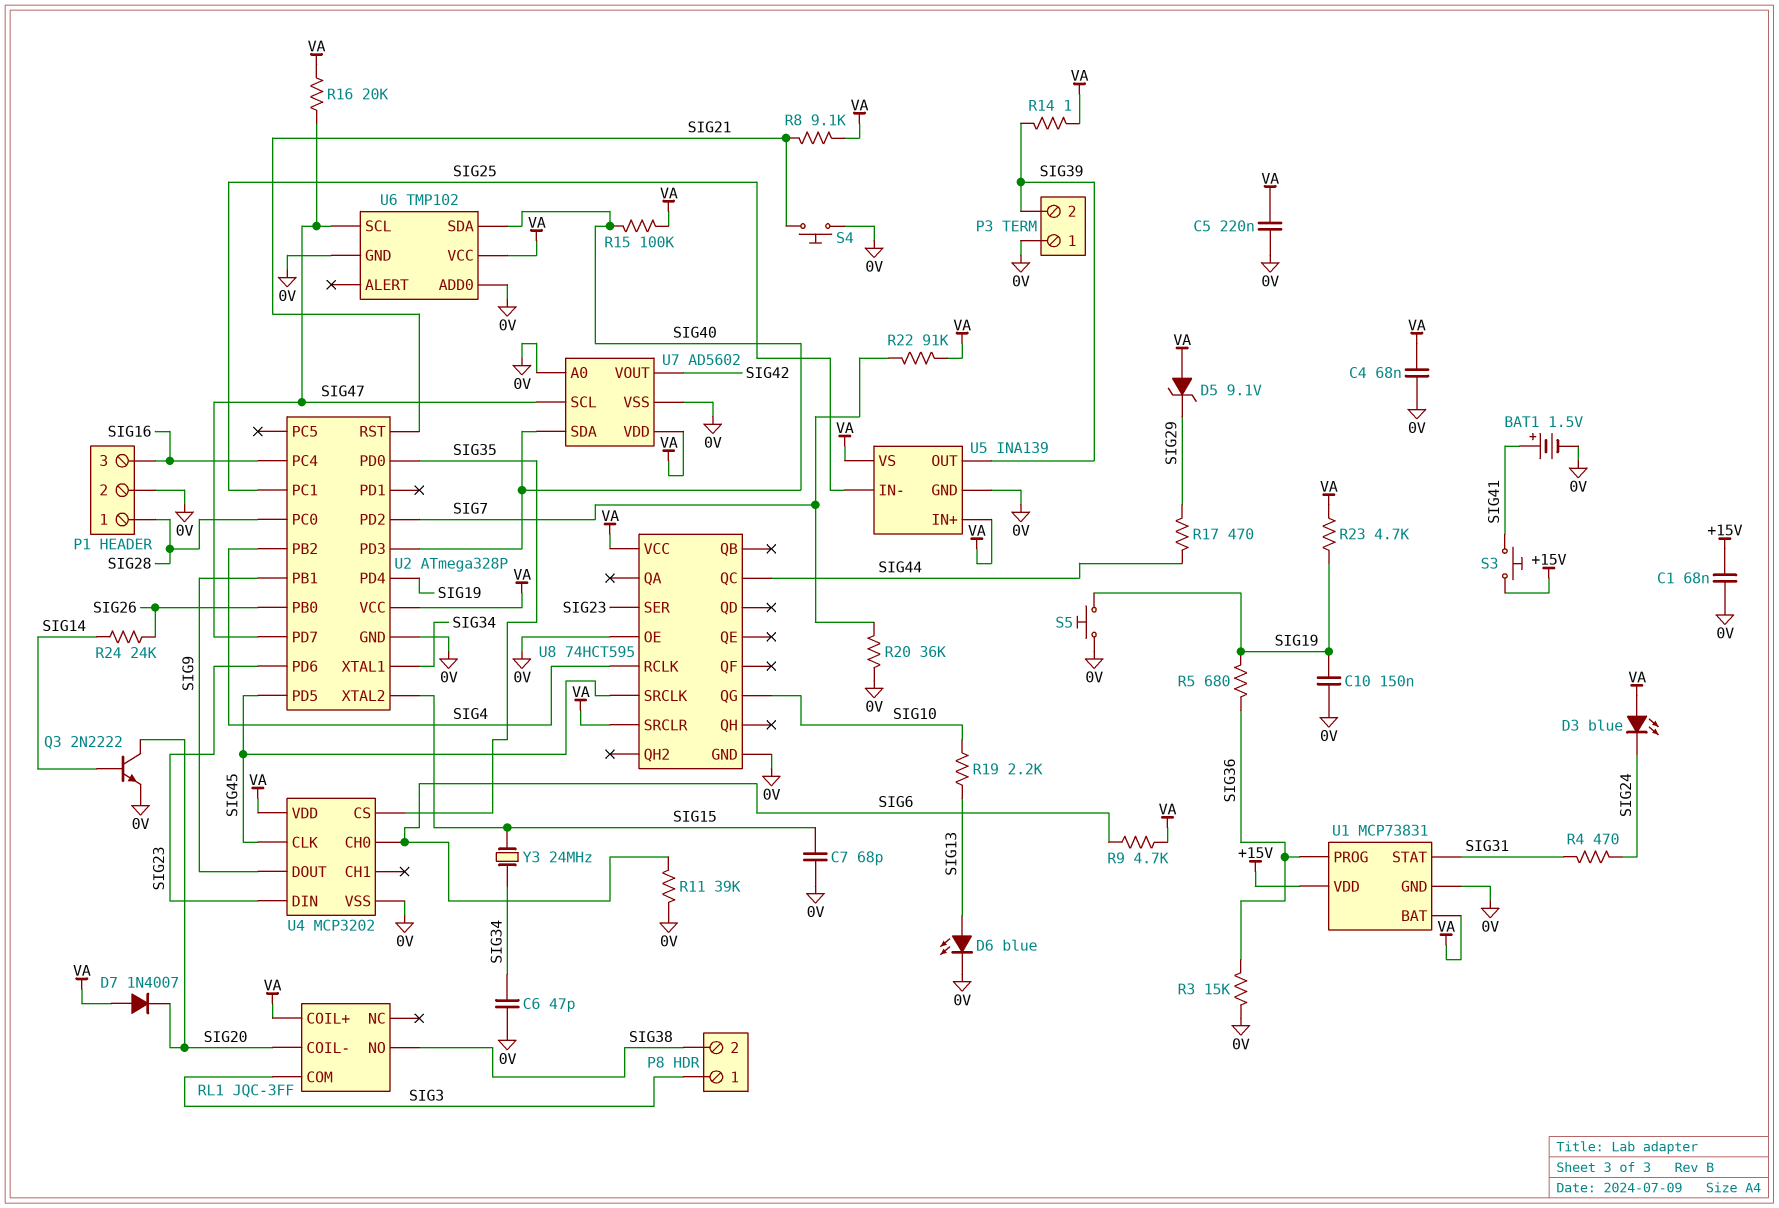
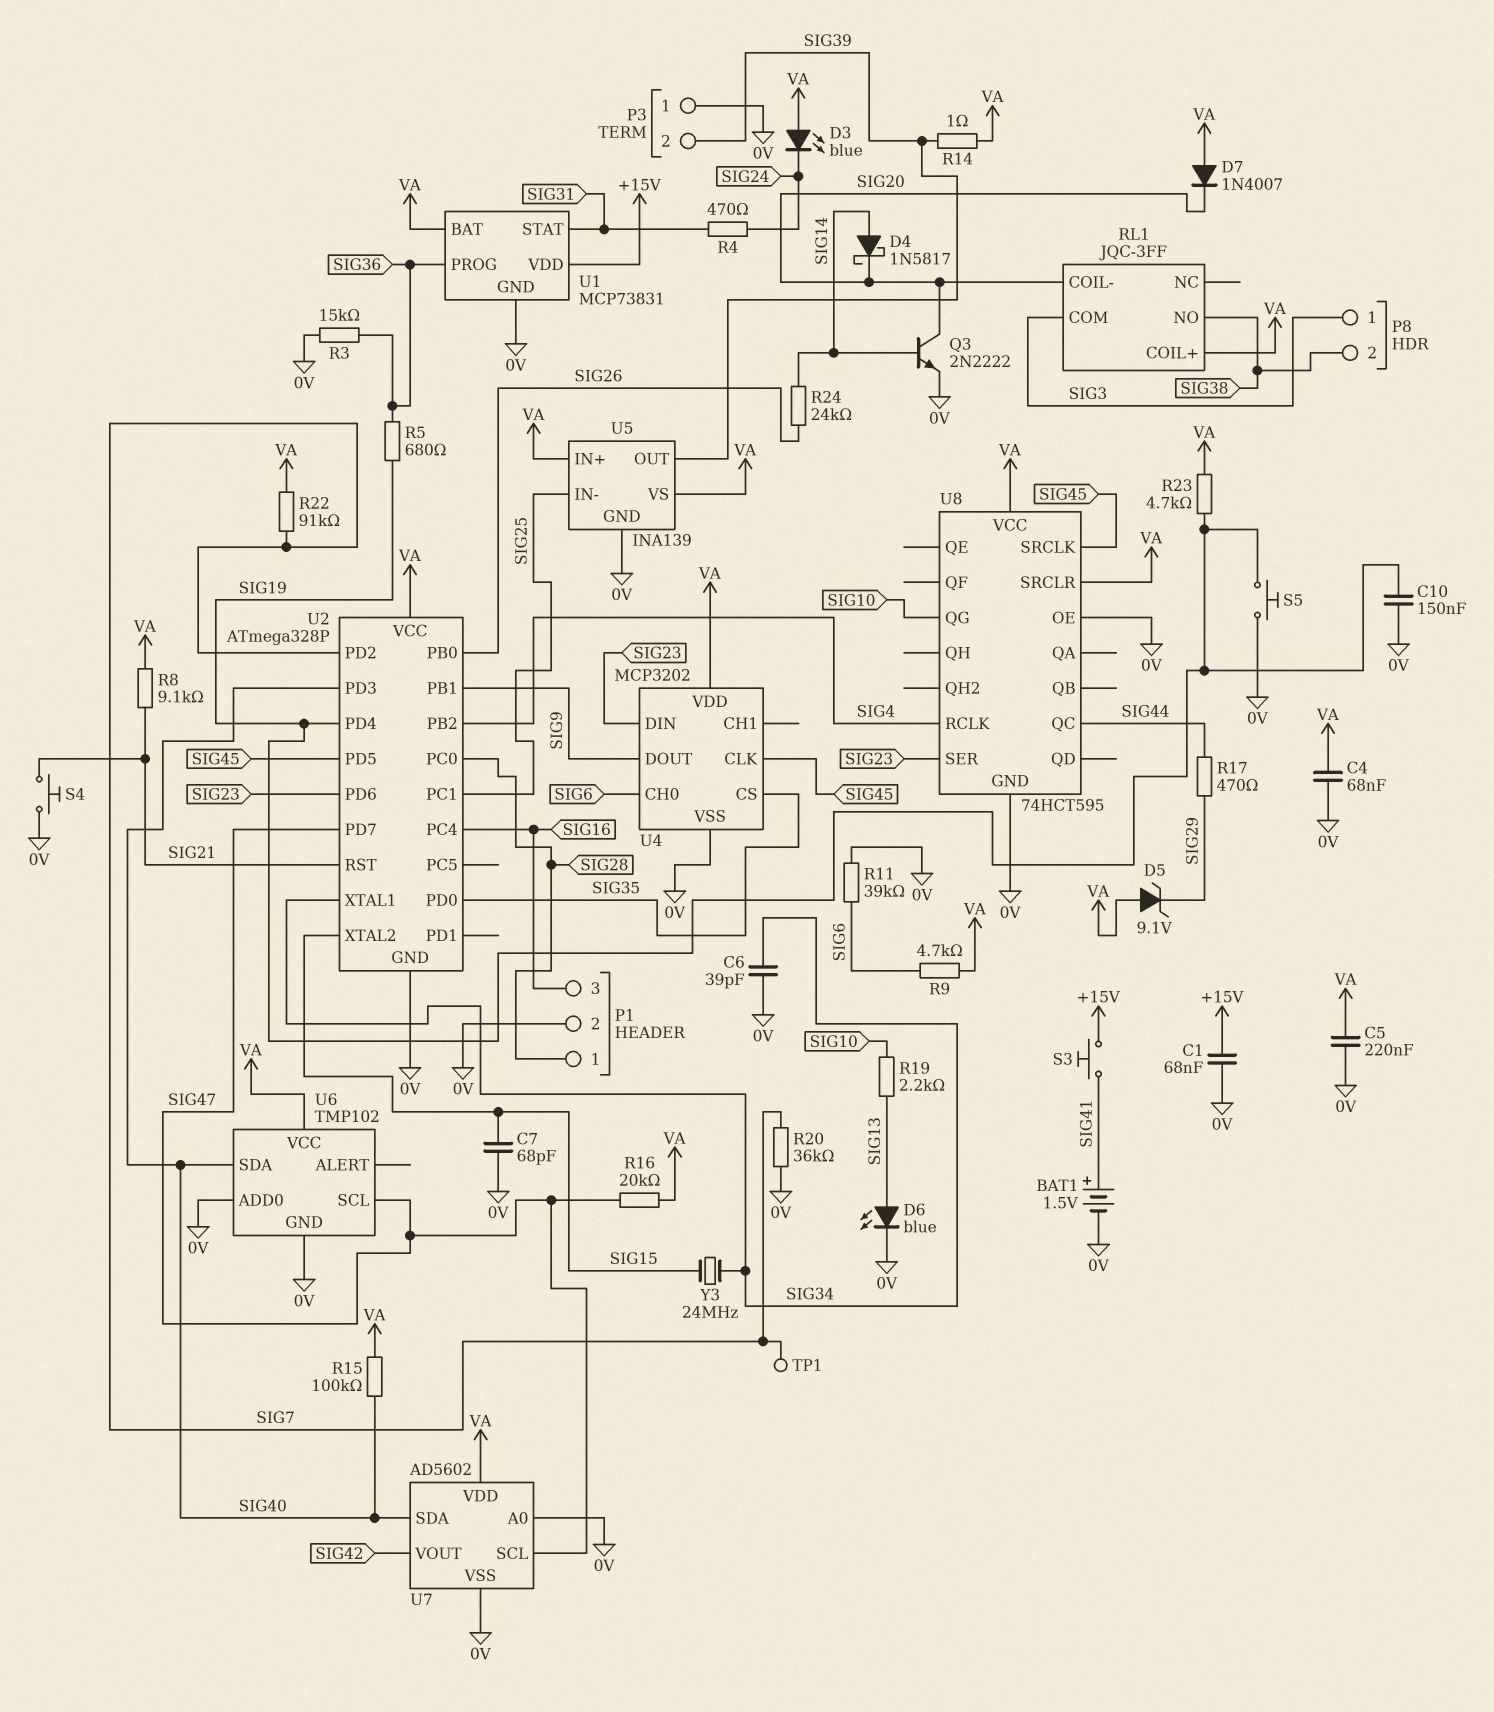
C6: 47pF (0V, SIG34) -> 39pF (0V, SIG34)
D4: none -> schottky 1N5817 (A SIG14, K SIG20)
TP1: none -> test point (SIG7)

